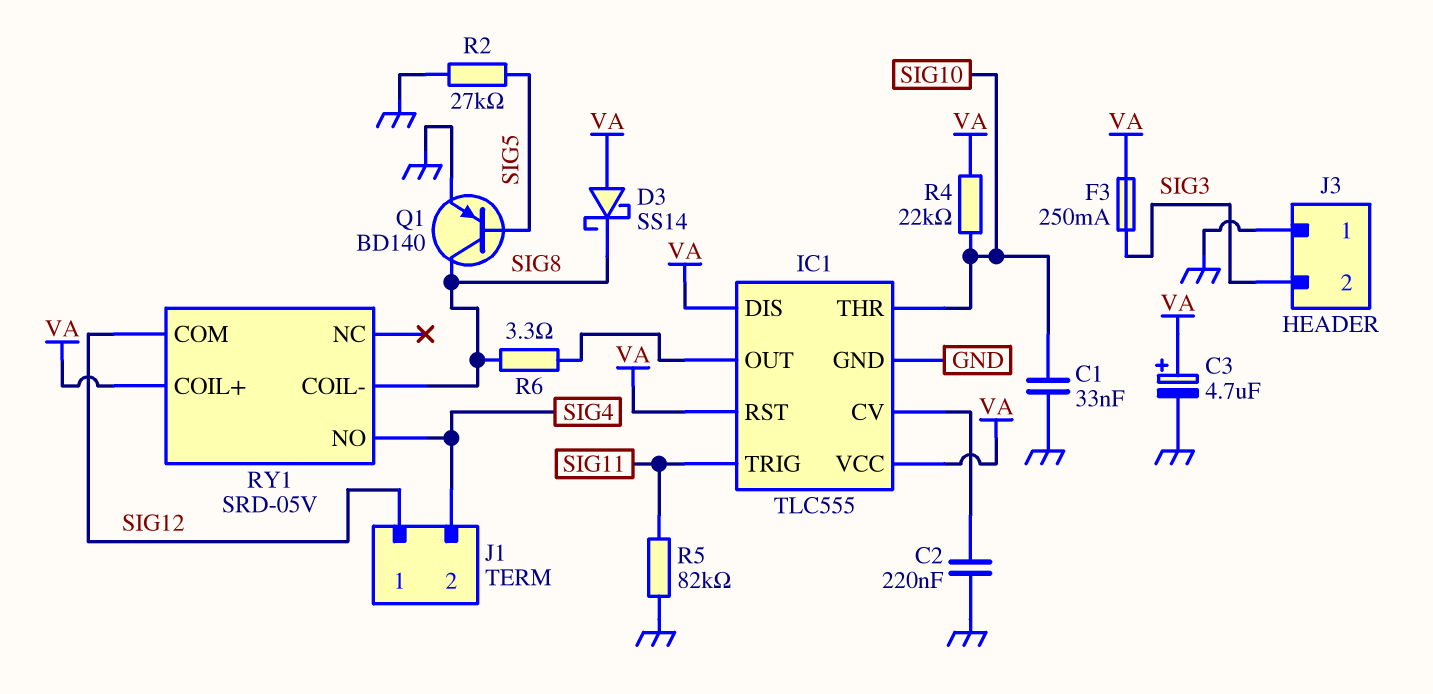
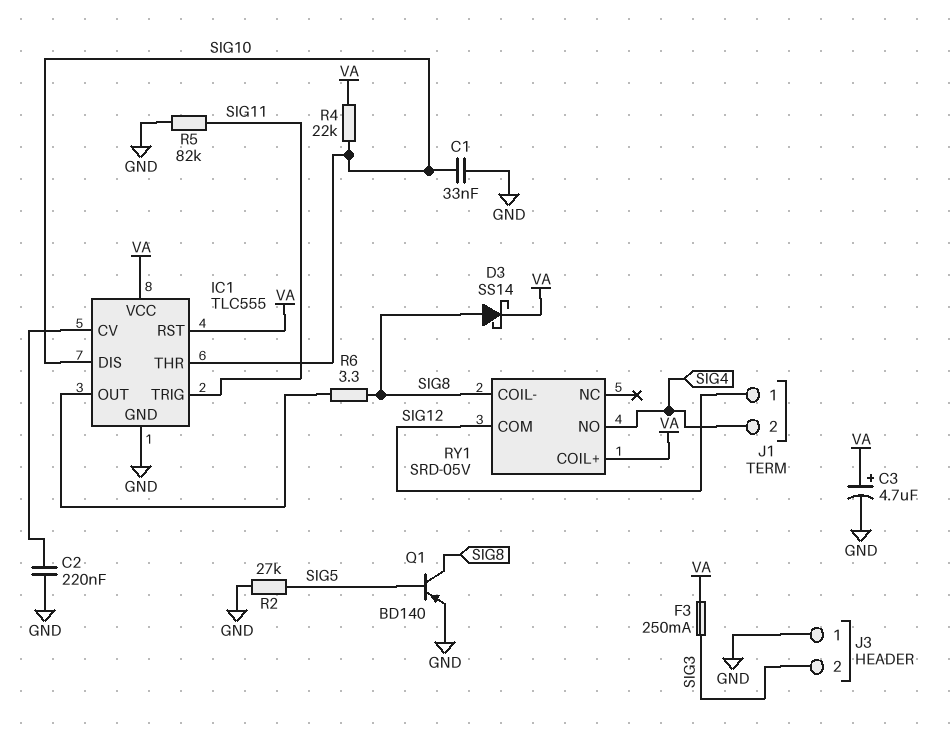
D3: schottky SS14 (A VA, K SIG8) -> schottky SS14 (A SIG8, K VA)
IC1 pin DIS: VA -> SIG10

